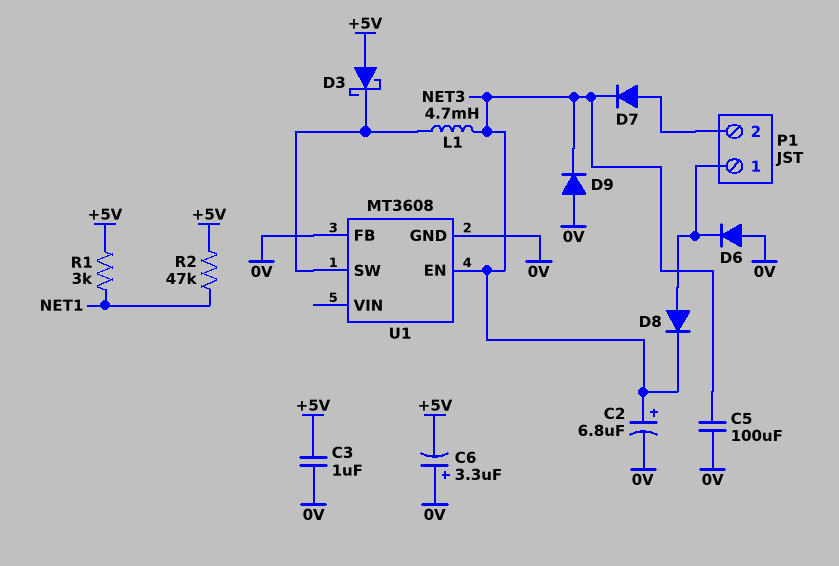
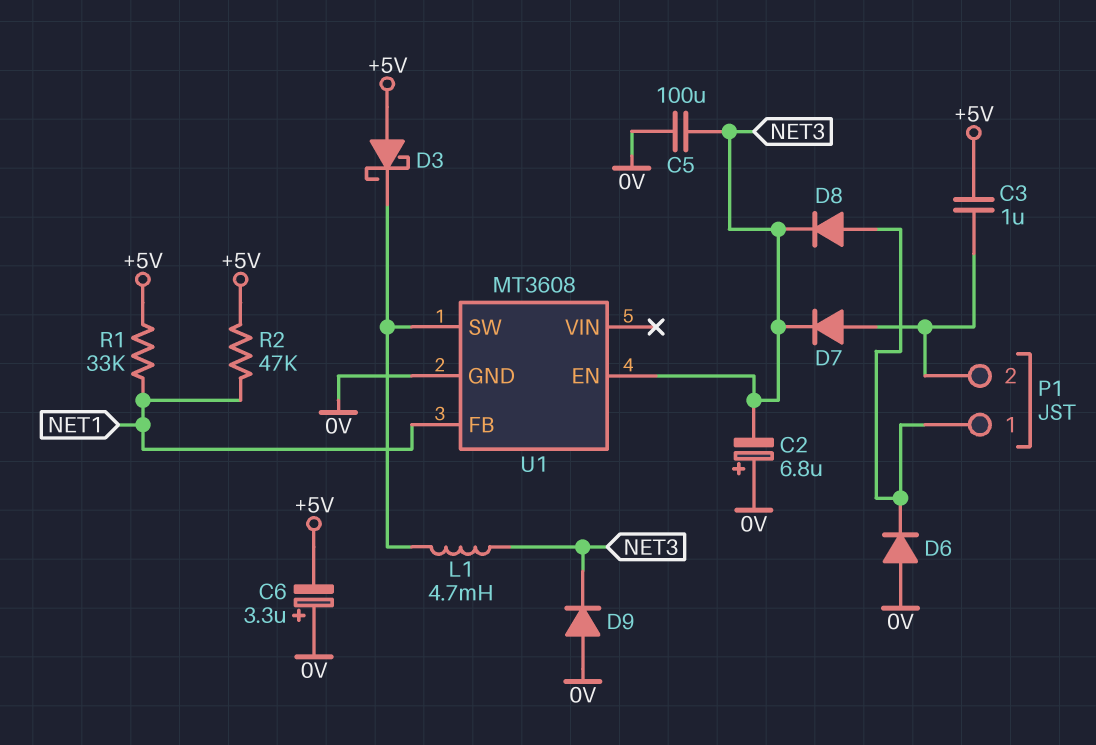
C2: 6.8uF (plus NET3, minus 0V) -> 6.8uF (plus 0V, minus NET3)
C3: 1uF (+5V, 0V) -> 1uF (+5V, P1/2)
R1: 3k (+5V, NET1) -> 33k (+5V, NET1)
U1 pin FB: 0V -> NET1

